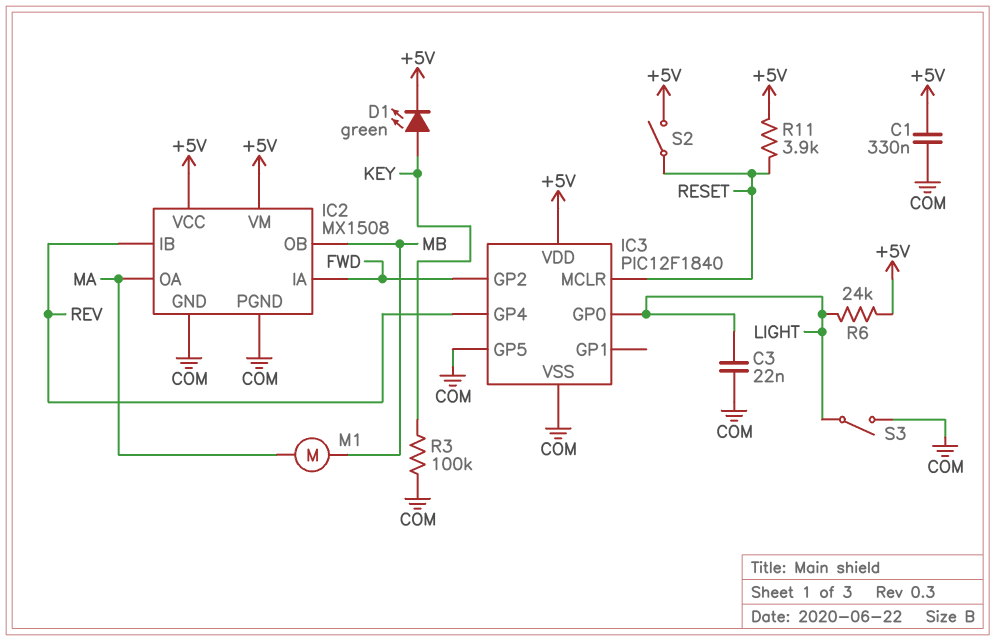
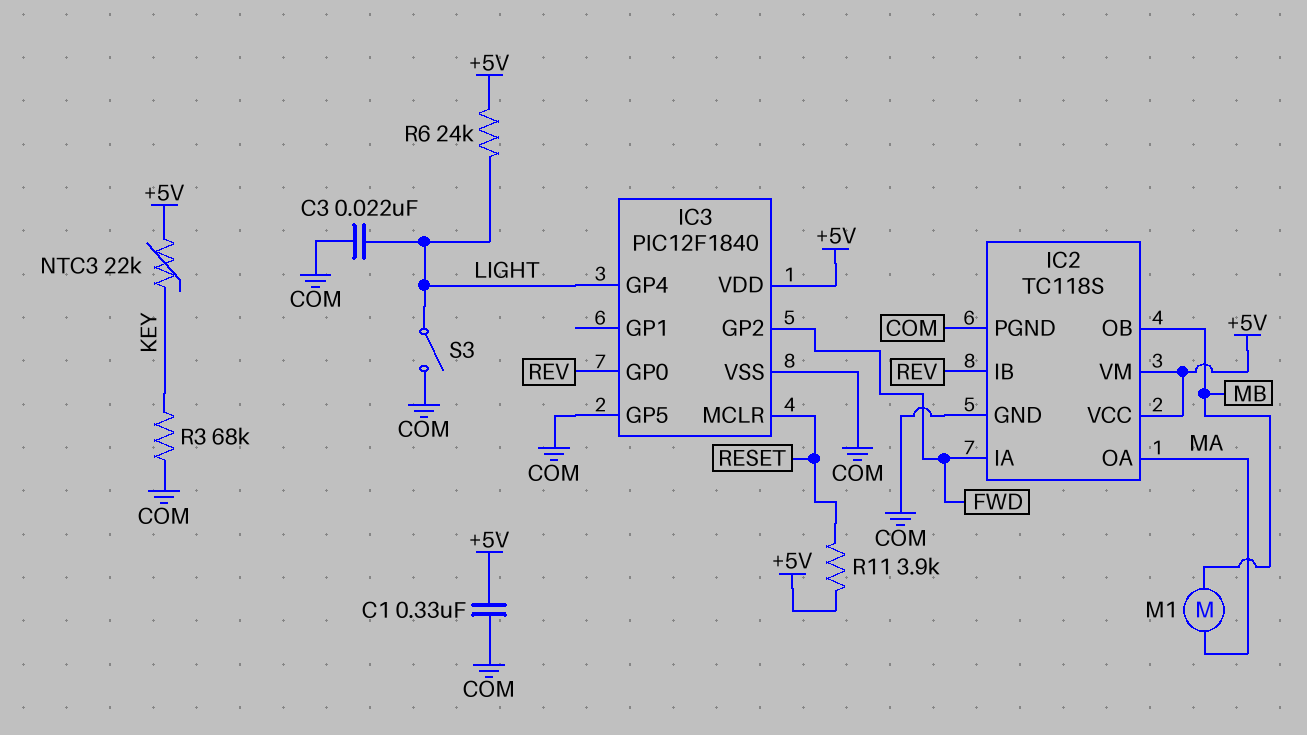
D1: LED green (A KEY, K +5V) -> none
IC2: MX1508 -> TC118S
IC3 pin GP0: LIGHT -> REV
IC3 pin GP4: REV -> LIGHT
NTC3: none -> 22k (+5V, KEY)
R3: 100k (COM, KEY) -> 68k (COM, KEY)
S2: switch (+5V, RESET) -> none

